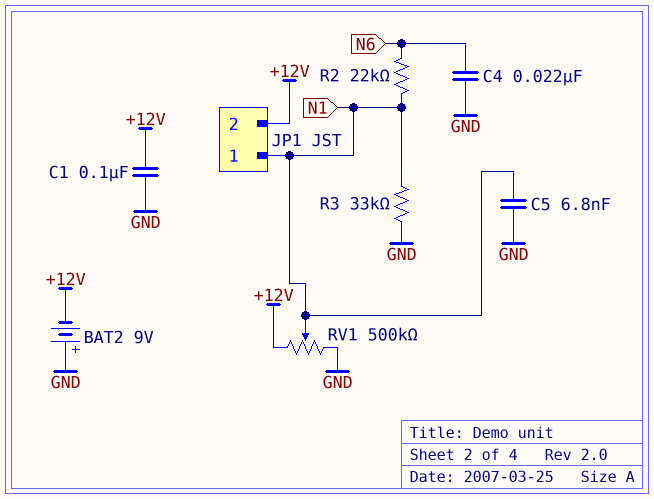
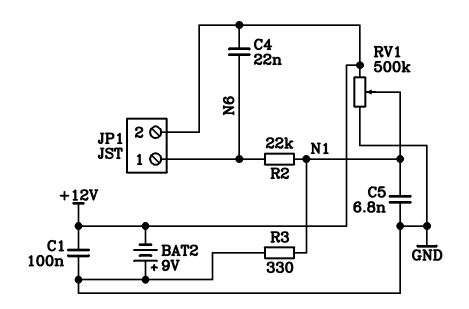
C4: 22nF (GND, N6) -> 22nF (+12V, N6)
JP1 pin 1: N1 -> N6
R3: 33k (GND, N1) -> 330 (GND, N1)

